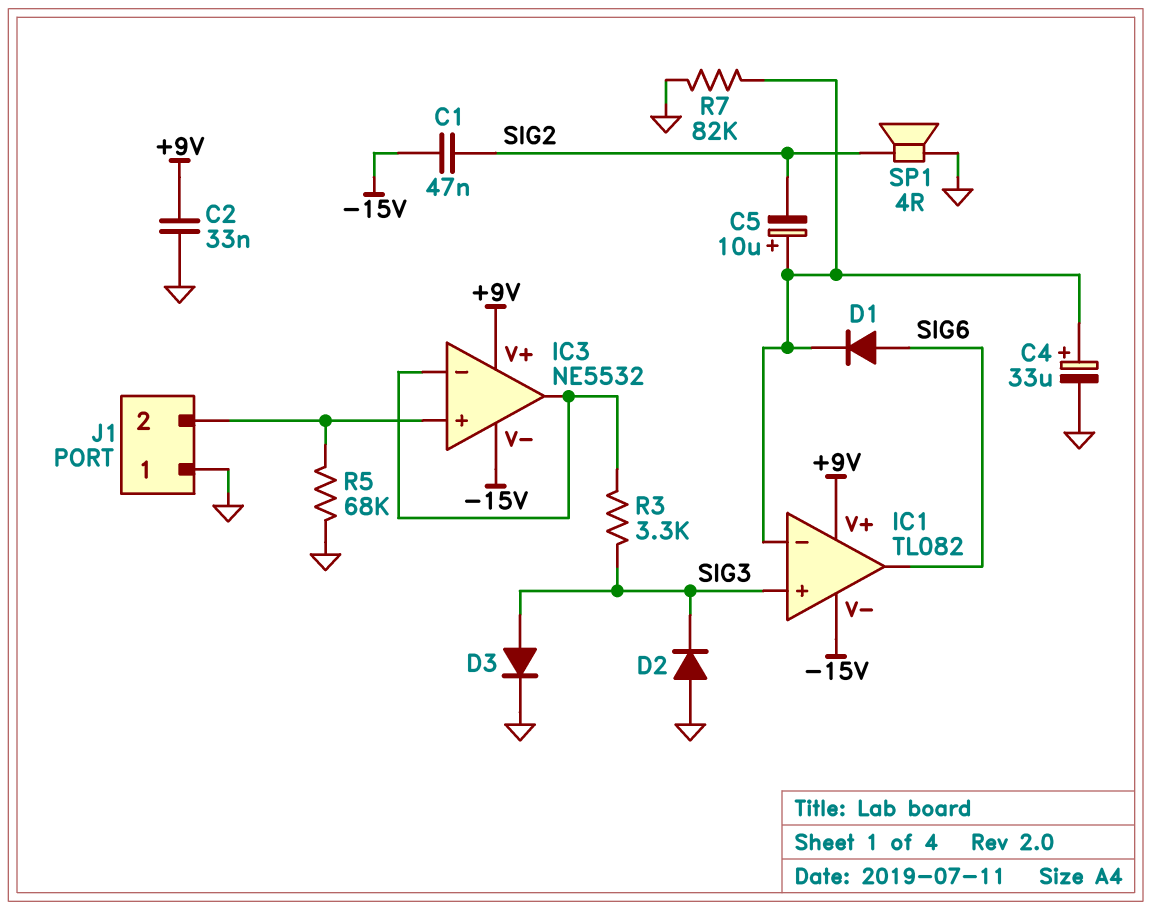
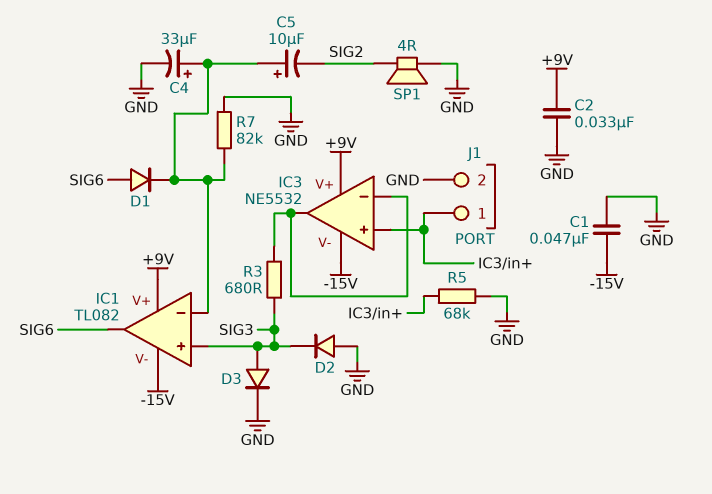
C1: 47nF (-15V, SIG2) -> 47nF (-15V, GND)
J1 pin 1: GND -> IC3/in+
J1 pin 2: IC3/in+ -> GND
R3: 3.3k (IC3/in-, SIG3) -> 680 (IC3/in-, SIG3)

